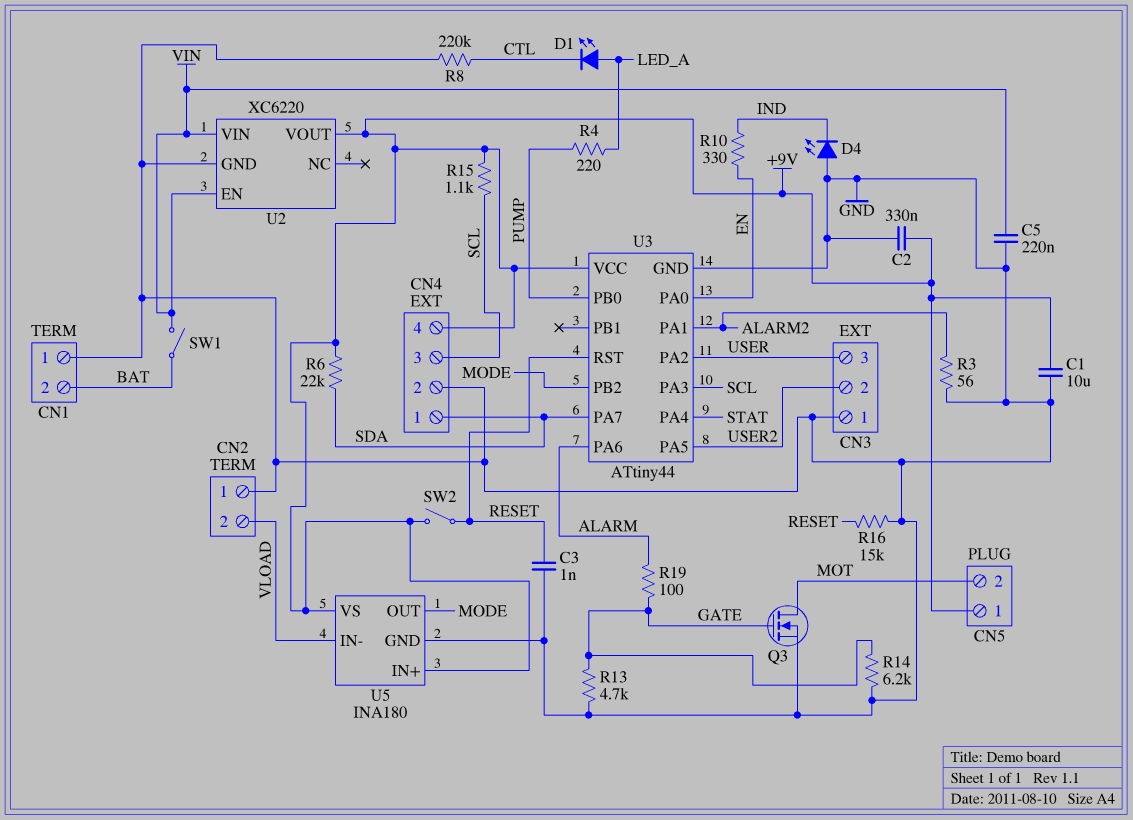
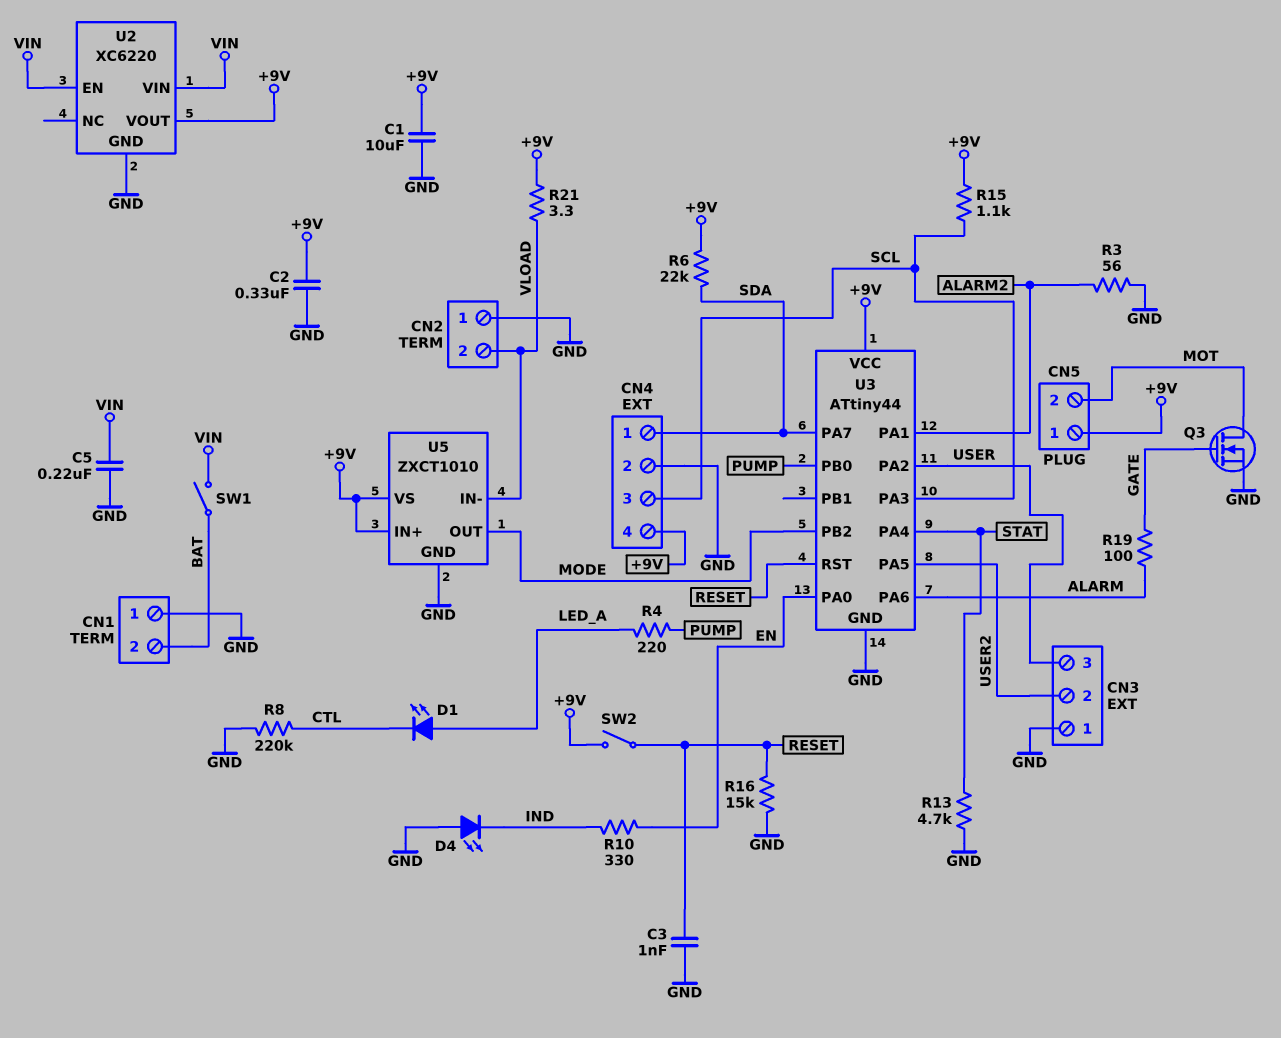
R13: 4.7k (GATE, GND) -> 4.7k (GND, STAT)
R14: 6.2k (GATE, GND) -> none
R21: none -> 3.3 (+9V, VLOAD)
U5: INA180 -> ZXCT1010

